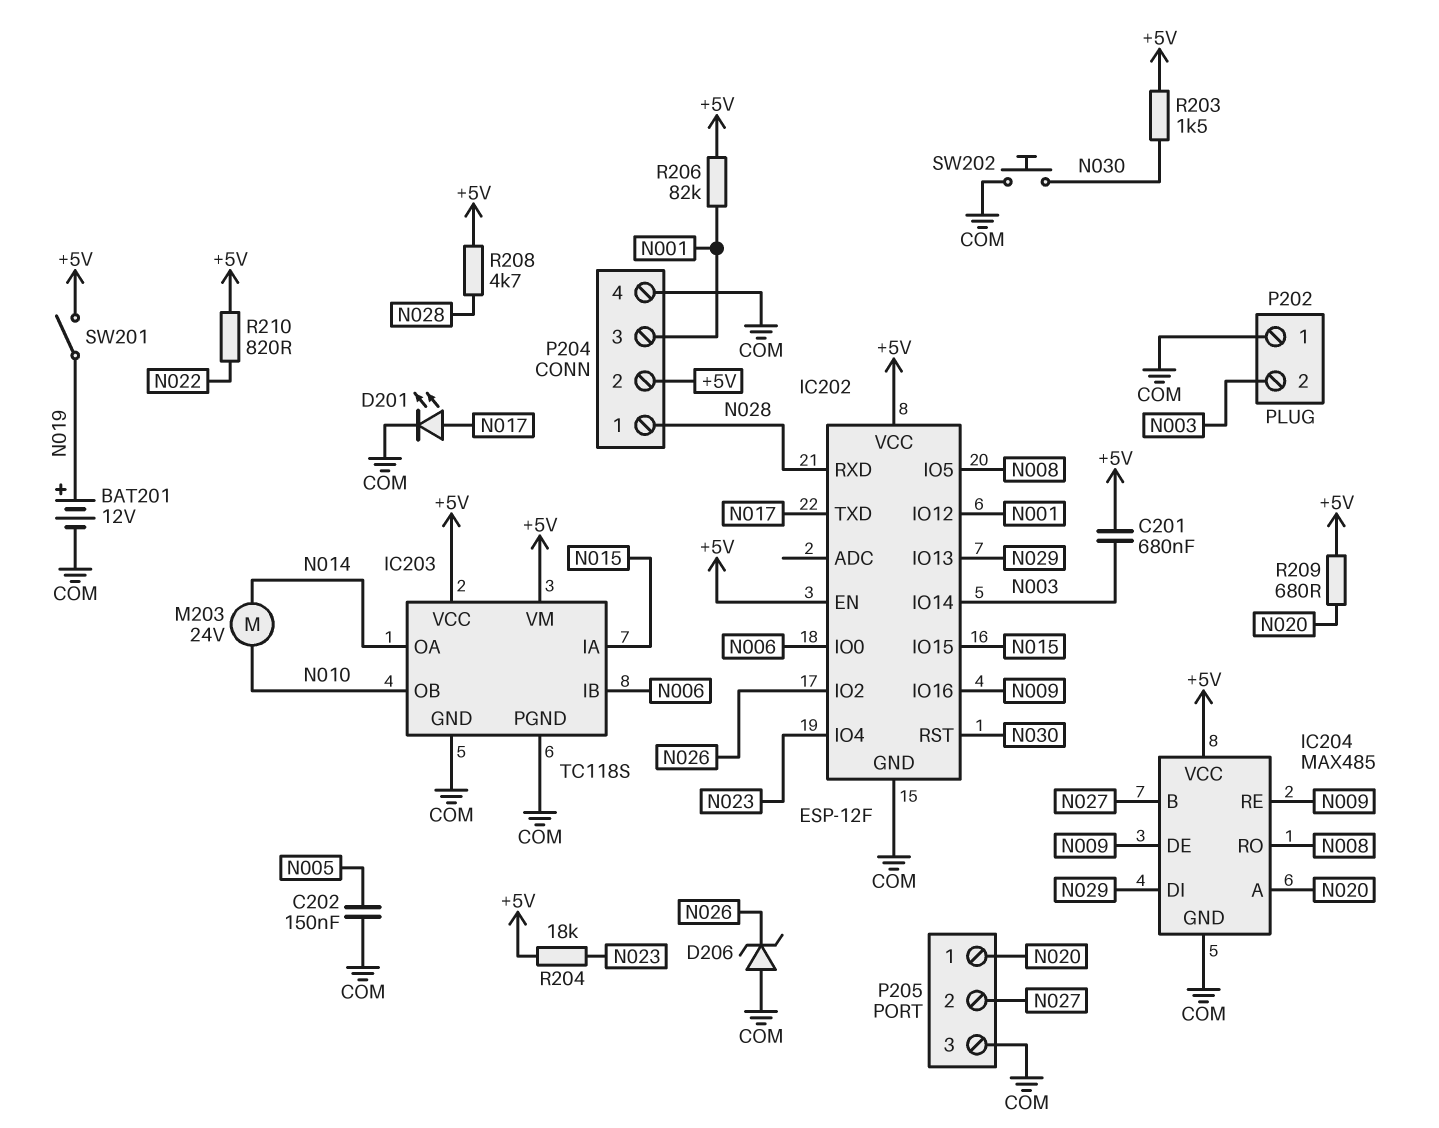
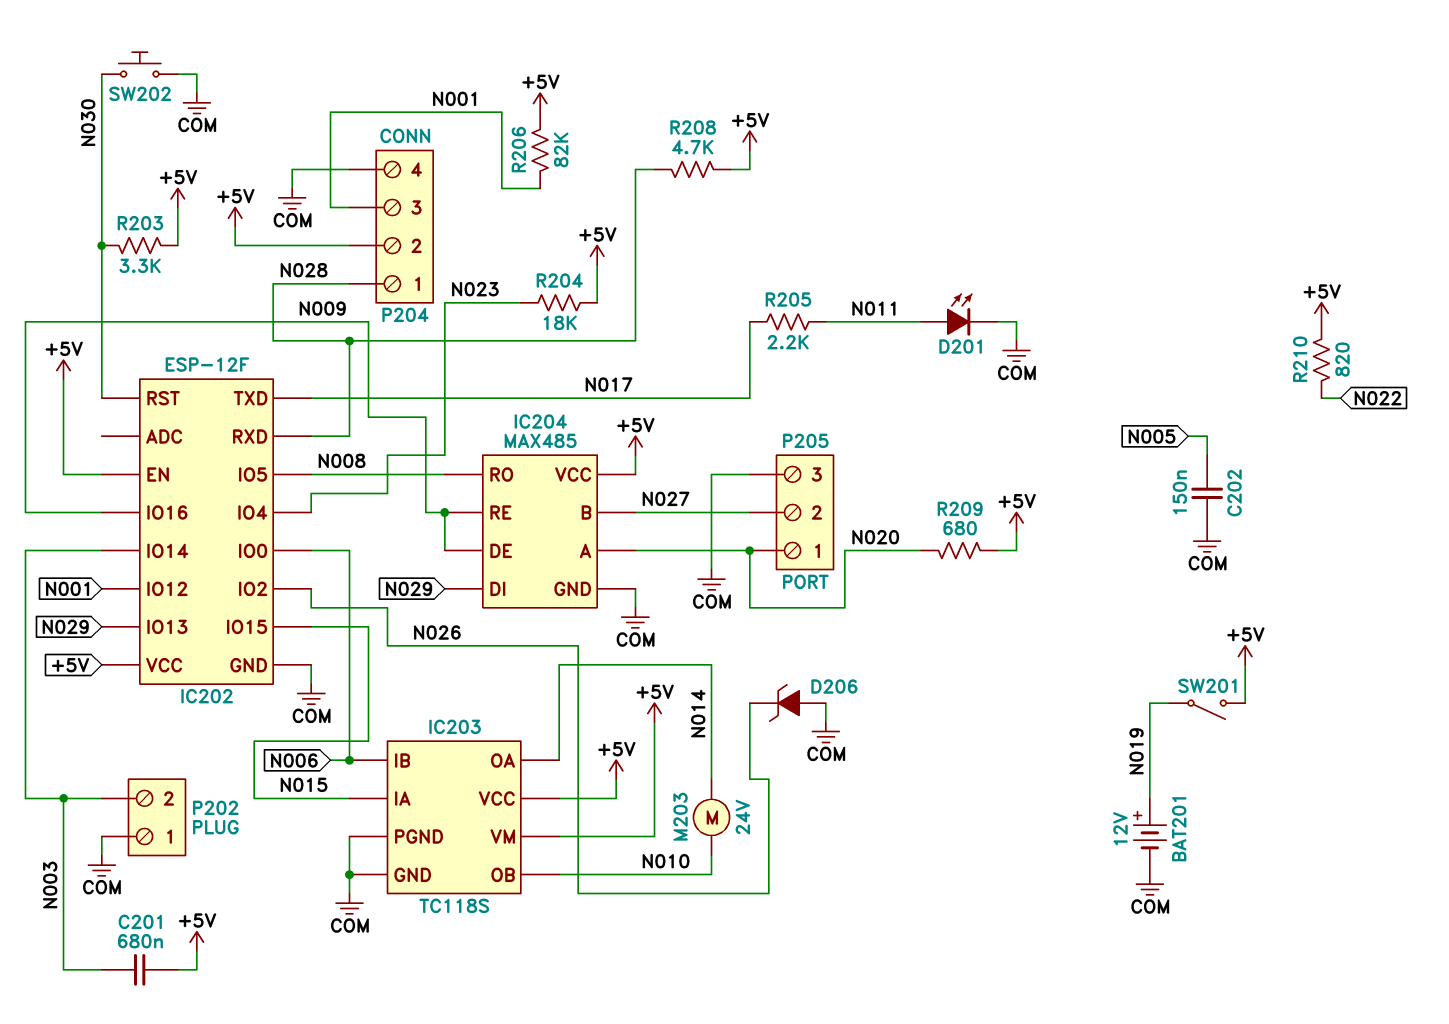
D201: LED (A N017, K COM) -> LED (A N011, K COM)
R203: 1.5k (+5V, N030) -> 3.3k (+5V, N030)
R205: none -> 2.2k (N011, N017)

